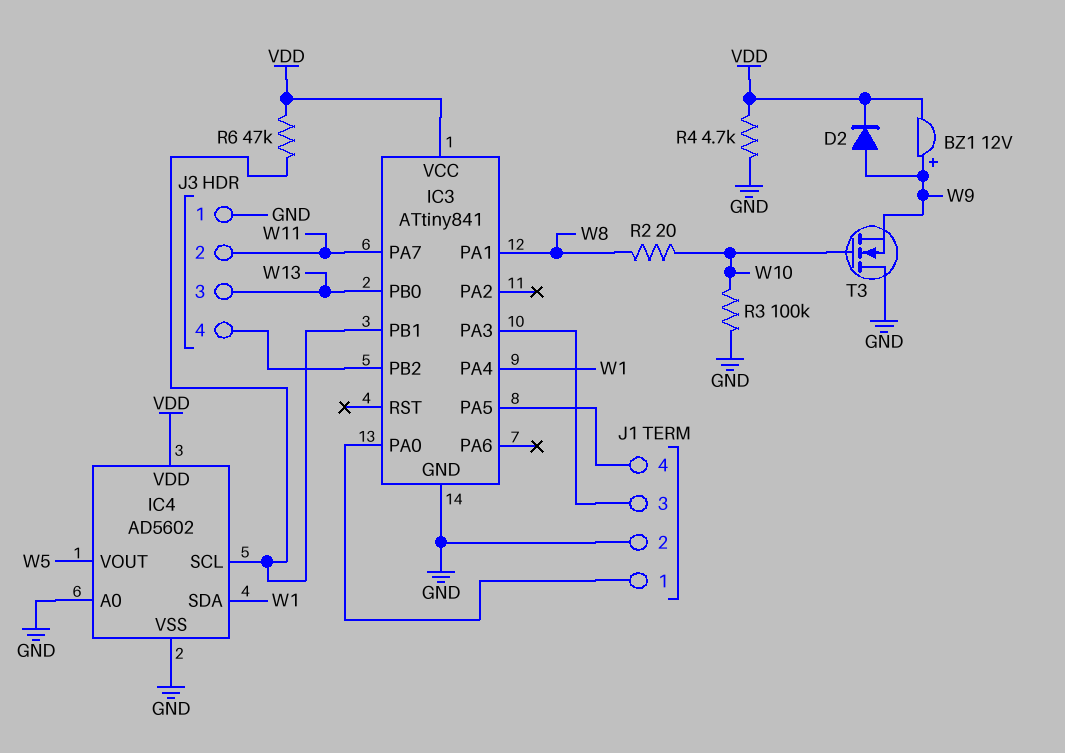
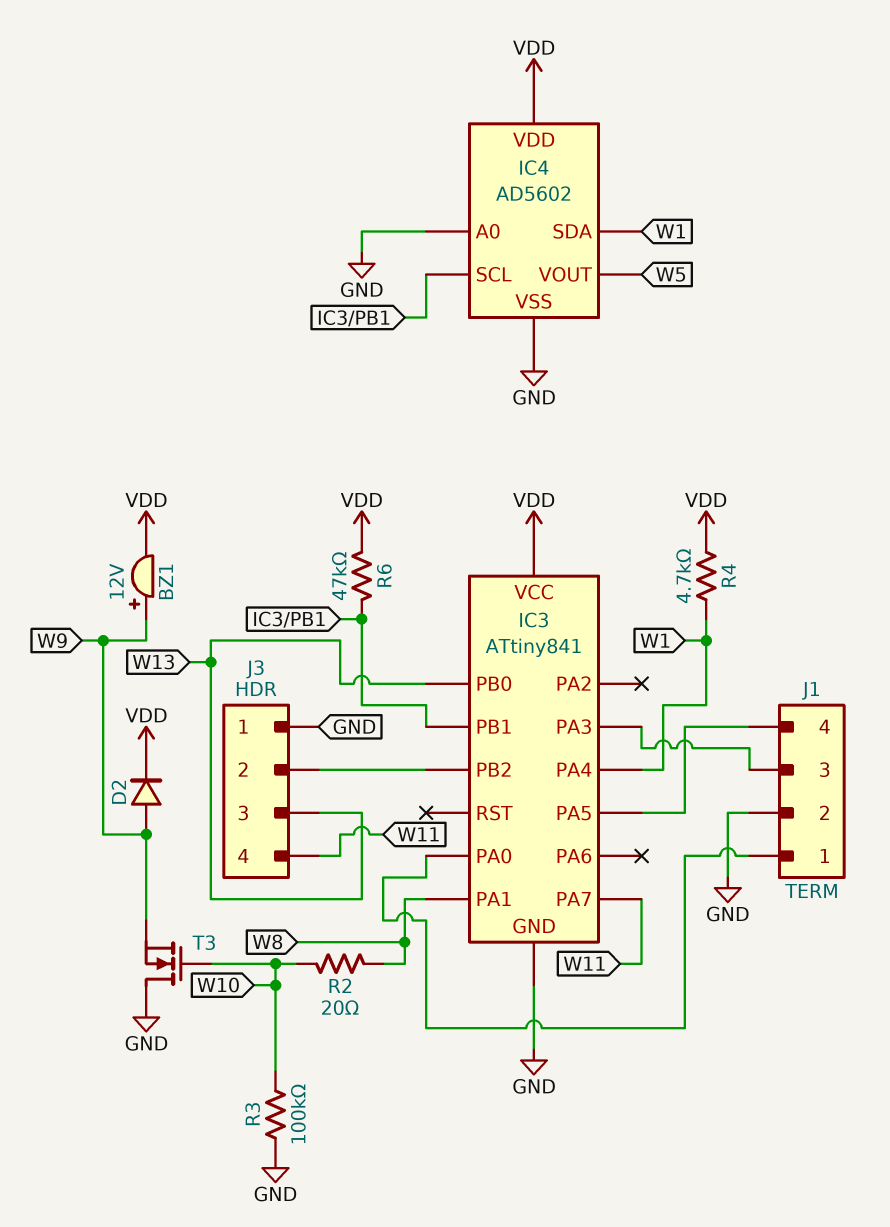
J3 pin 2: W11 -> IC3/PB2
J3 pin 4: IC3/PB2 -> W11
R4: 4.7k (GND, VDD) -> 4.7k (VDD, W1)

